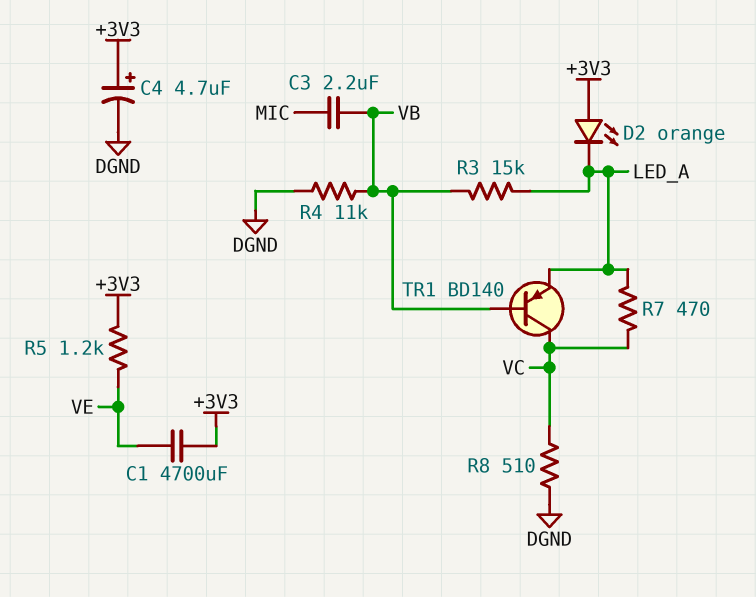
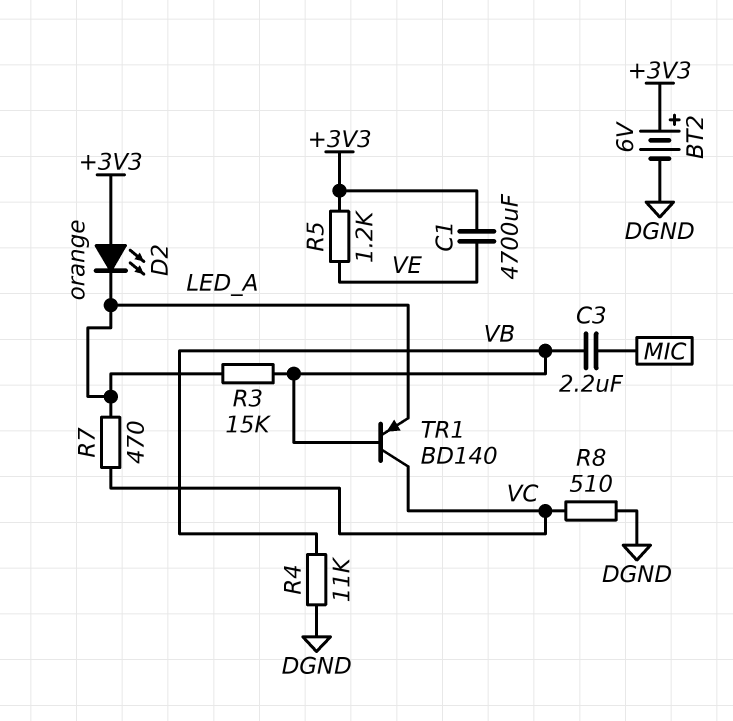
BT2: none -> 6V (plus +3V3, minus DGND)
C4: 4.7uF (plus +3V3, minus DGND) -> none

